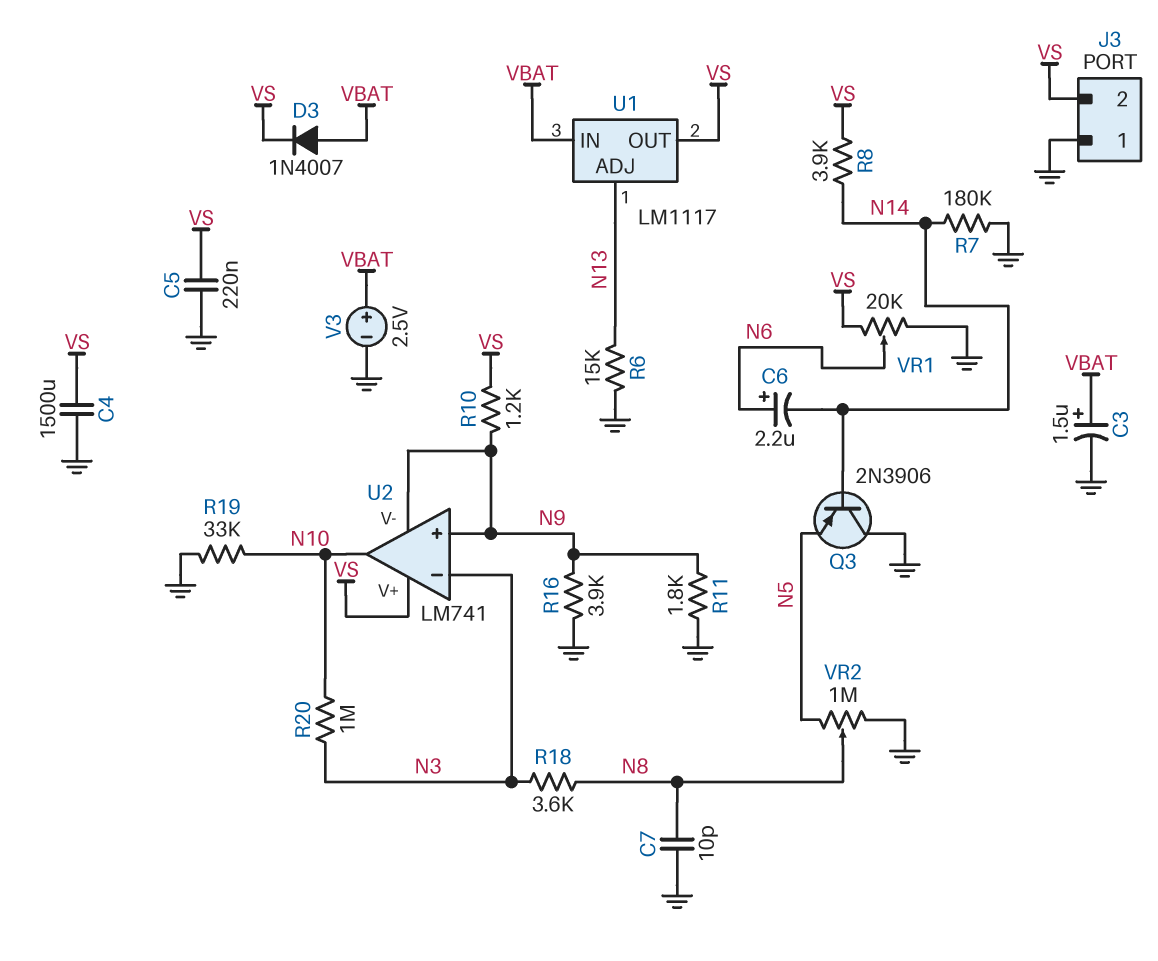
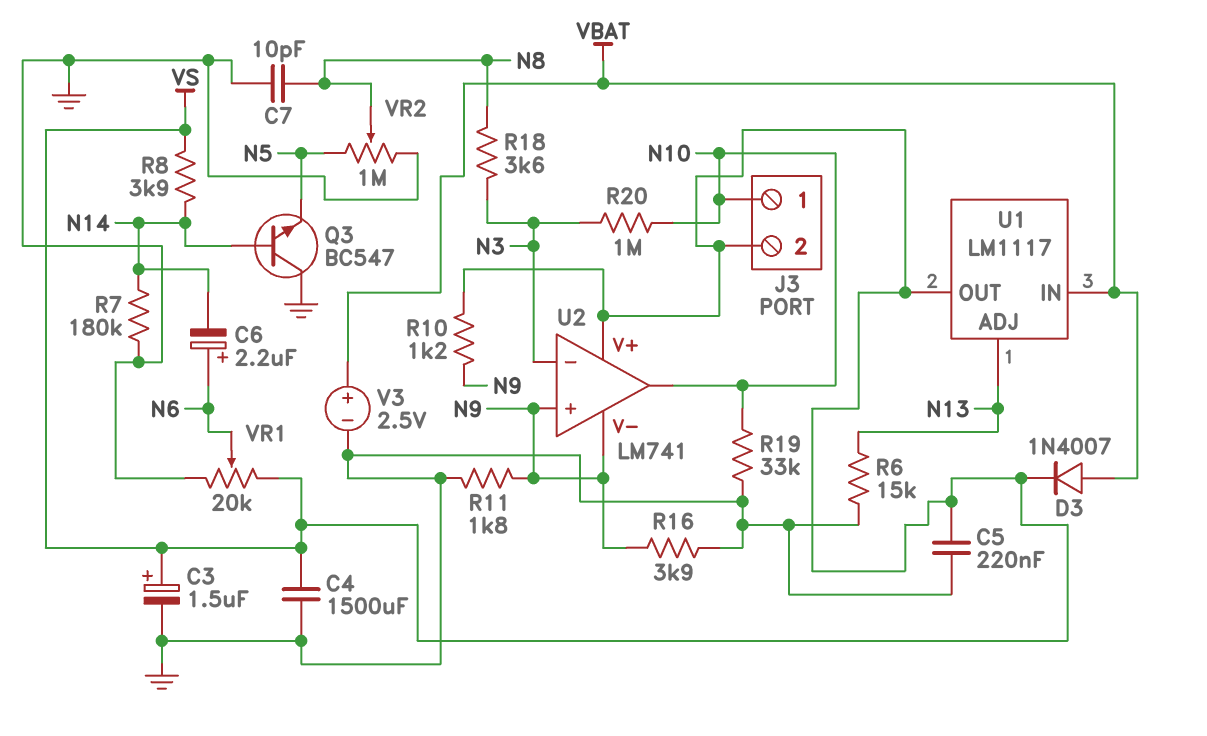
C3: 1.5uF (plus VBAT, minus GND) -> 1.5uF (plus VS, minus GND)
J3 pin 1: GND -> N10
Q3: PNP 2N3906 (B N14, C GND, E N5) -> NPN BC547 (B N14, C GND, E N5)

